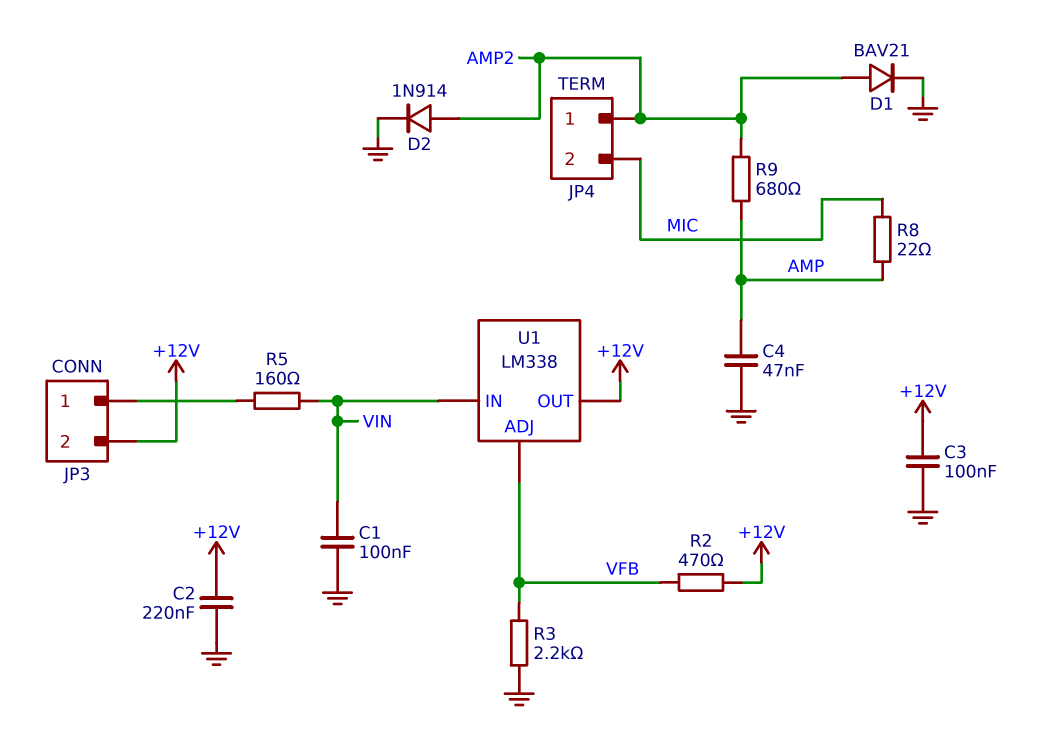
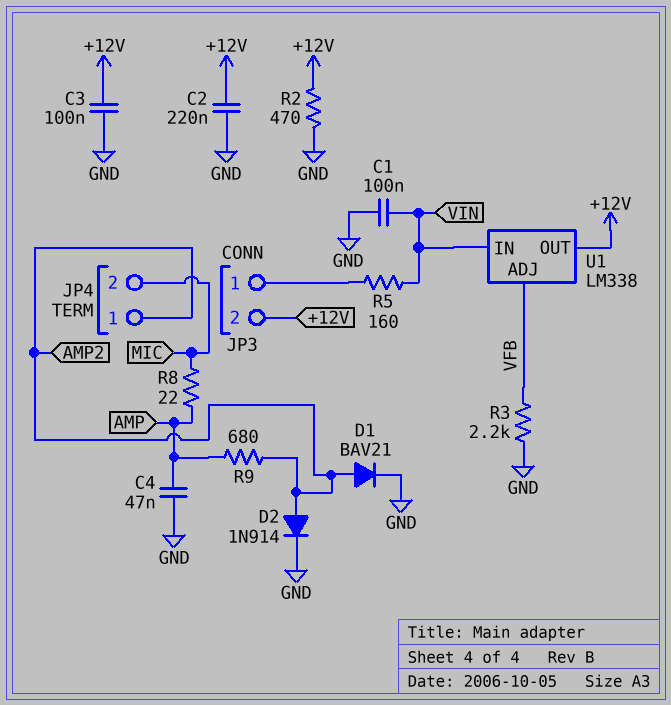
R2: 470 (+12V, VFB) -> 470 (+12V, GND)

